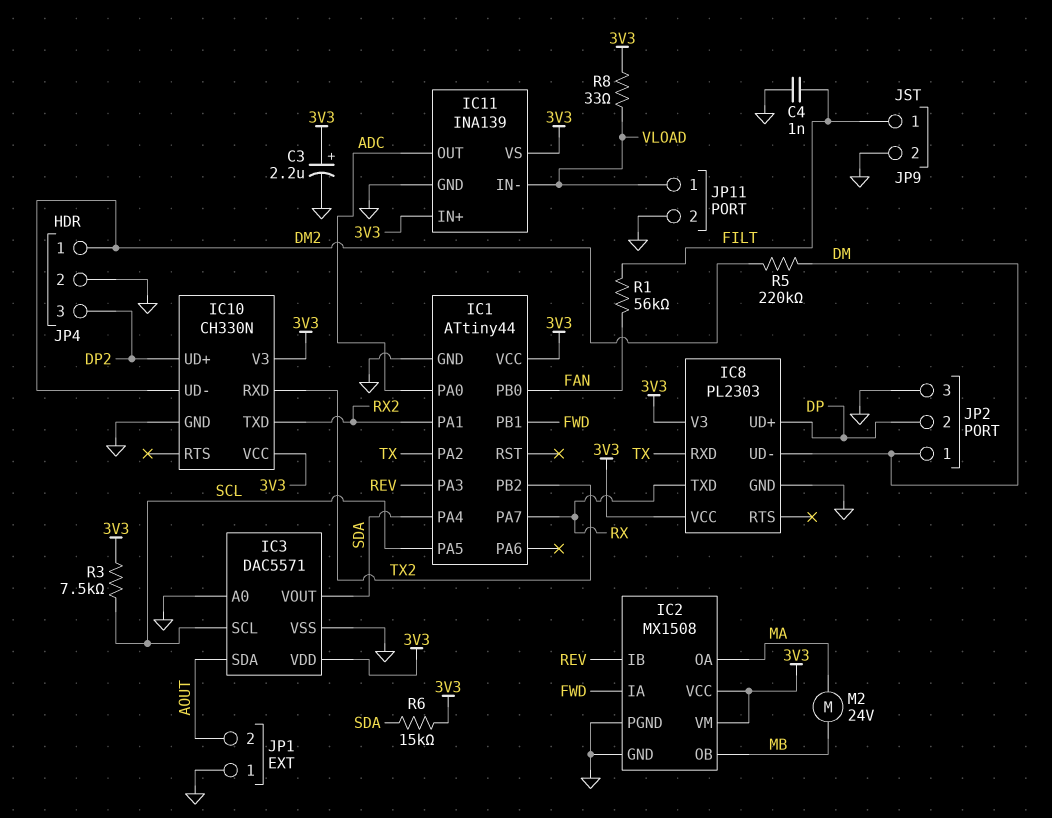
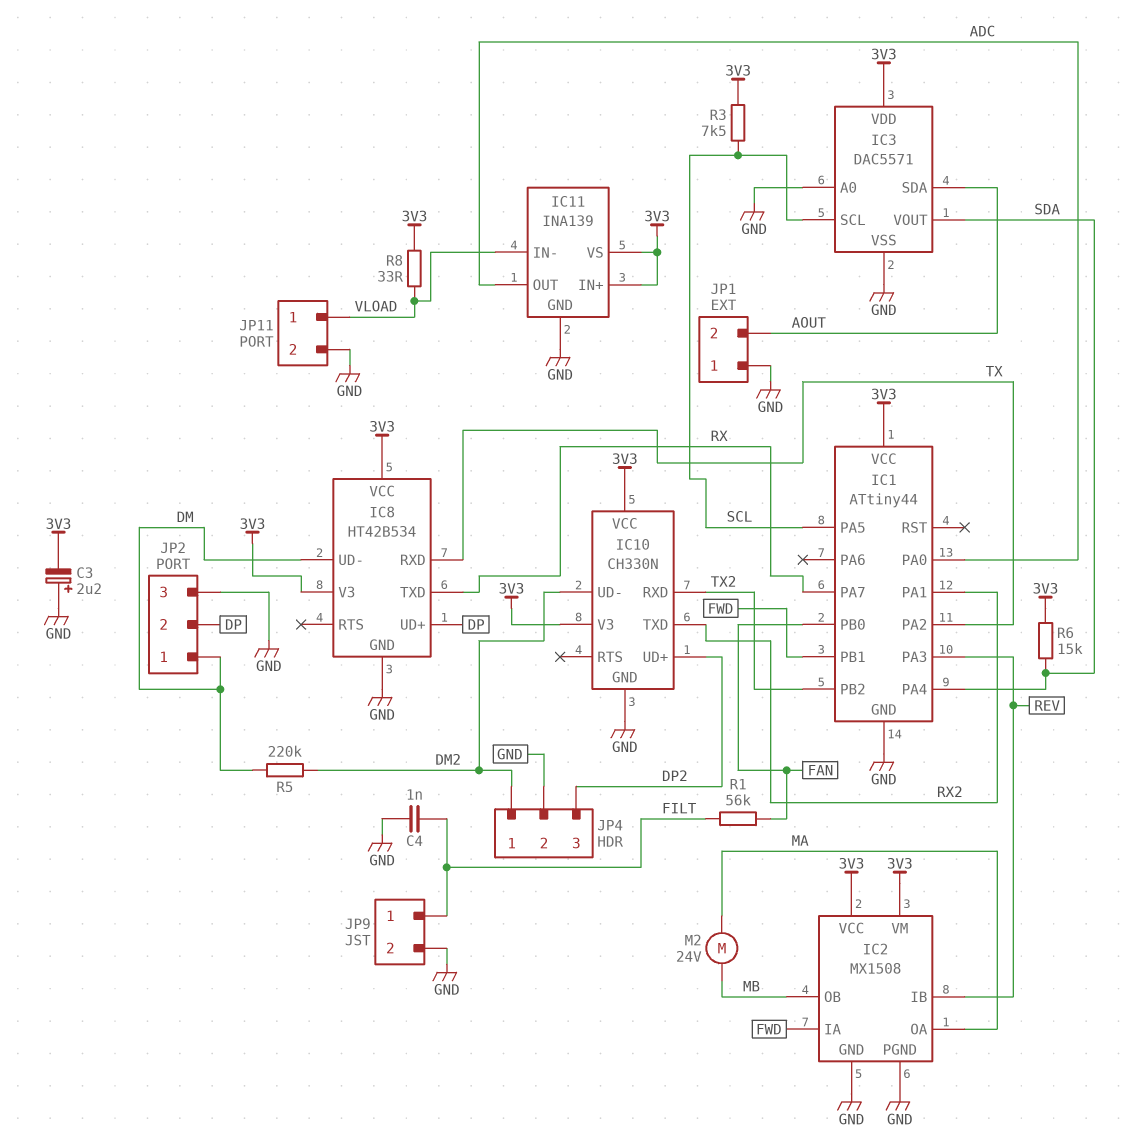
C3: 2.2uF (plus 3V3, minus GND) -> 2.2uF (plus GND, minus 3V3)
IC8: PL2303 -> HT42B534

